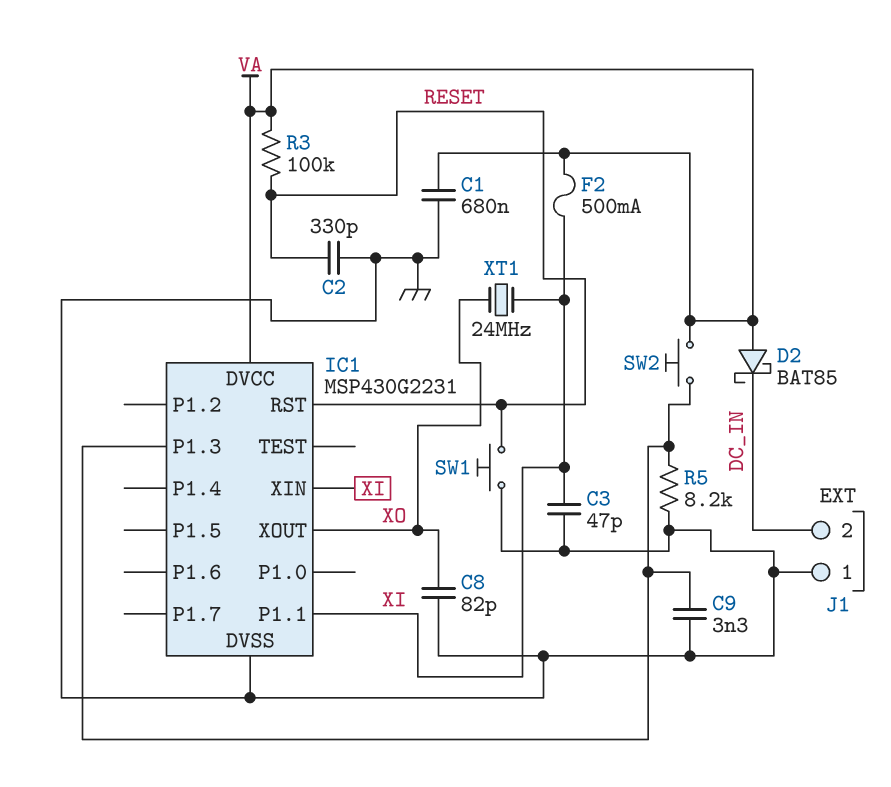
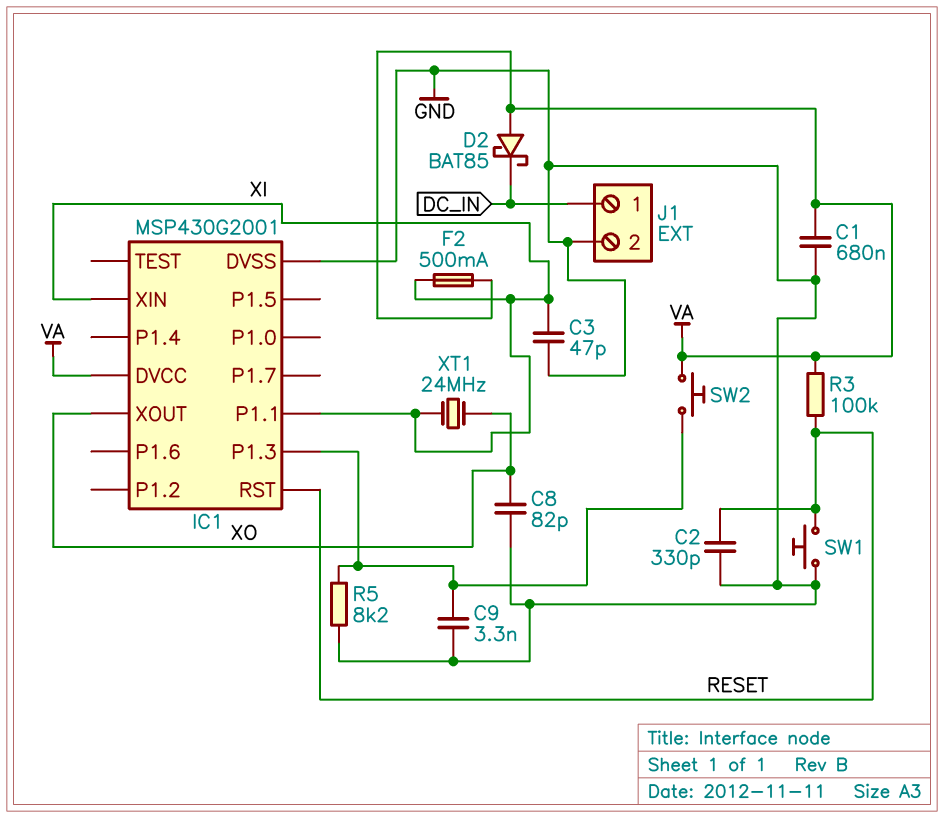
IC1: MSP430G2231 -> MSP430G2001
J1 pin 1: GND -> DC_IN
J1 pin 2: DC_IN -> GND

